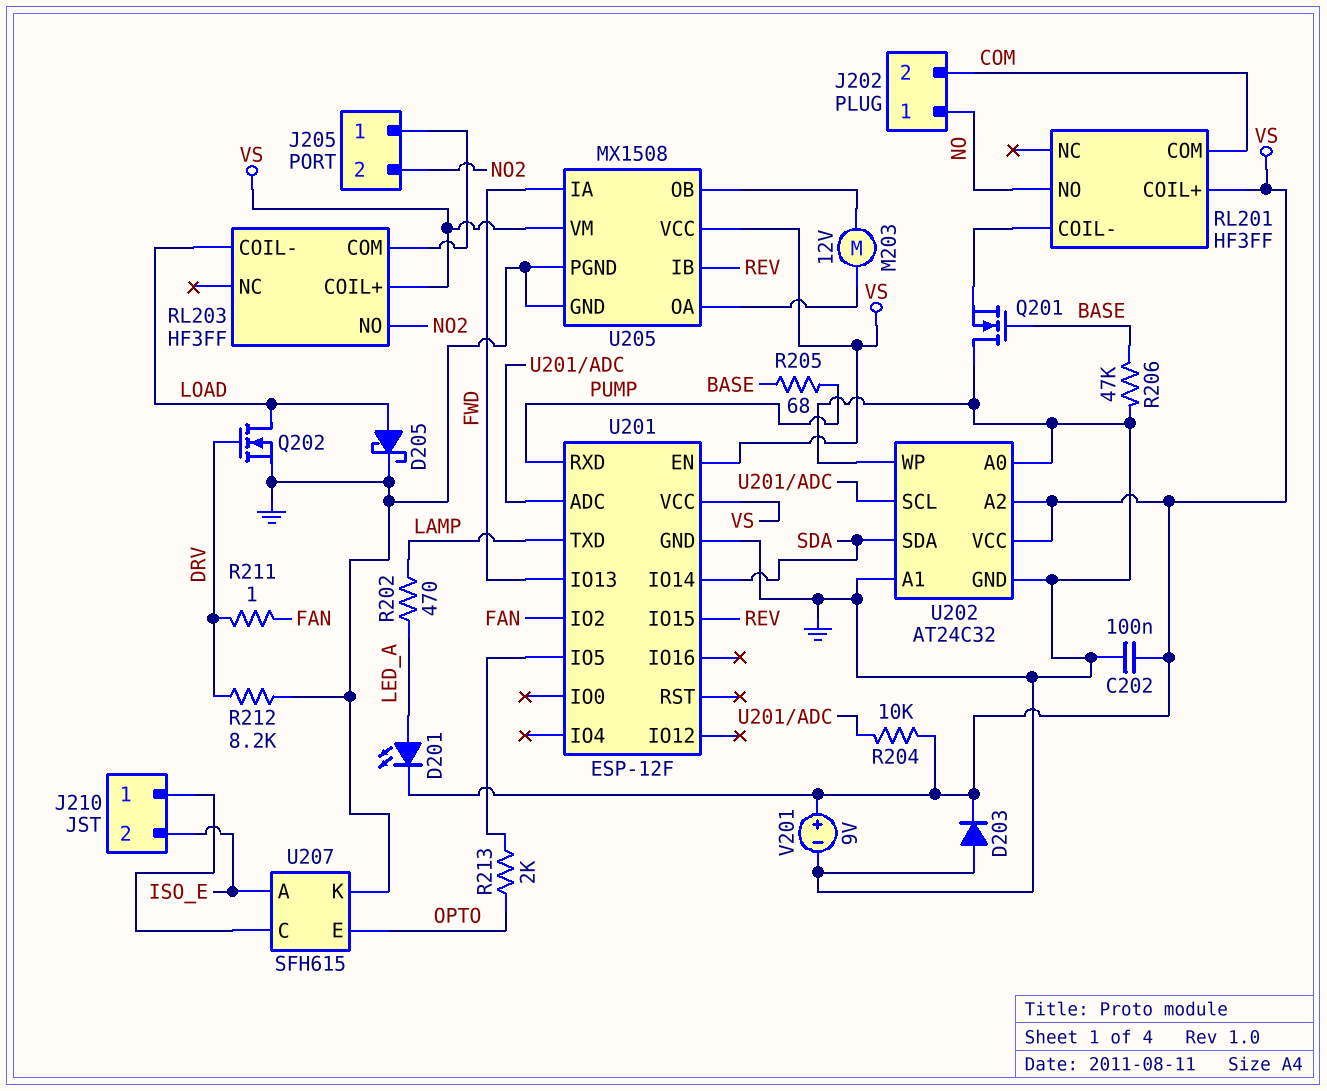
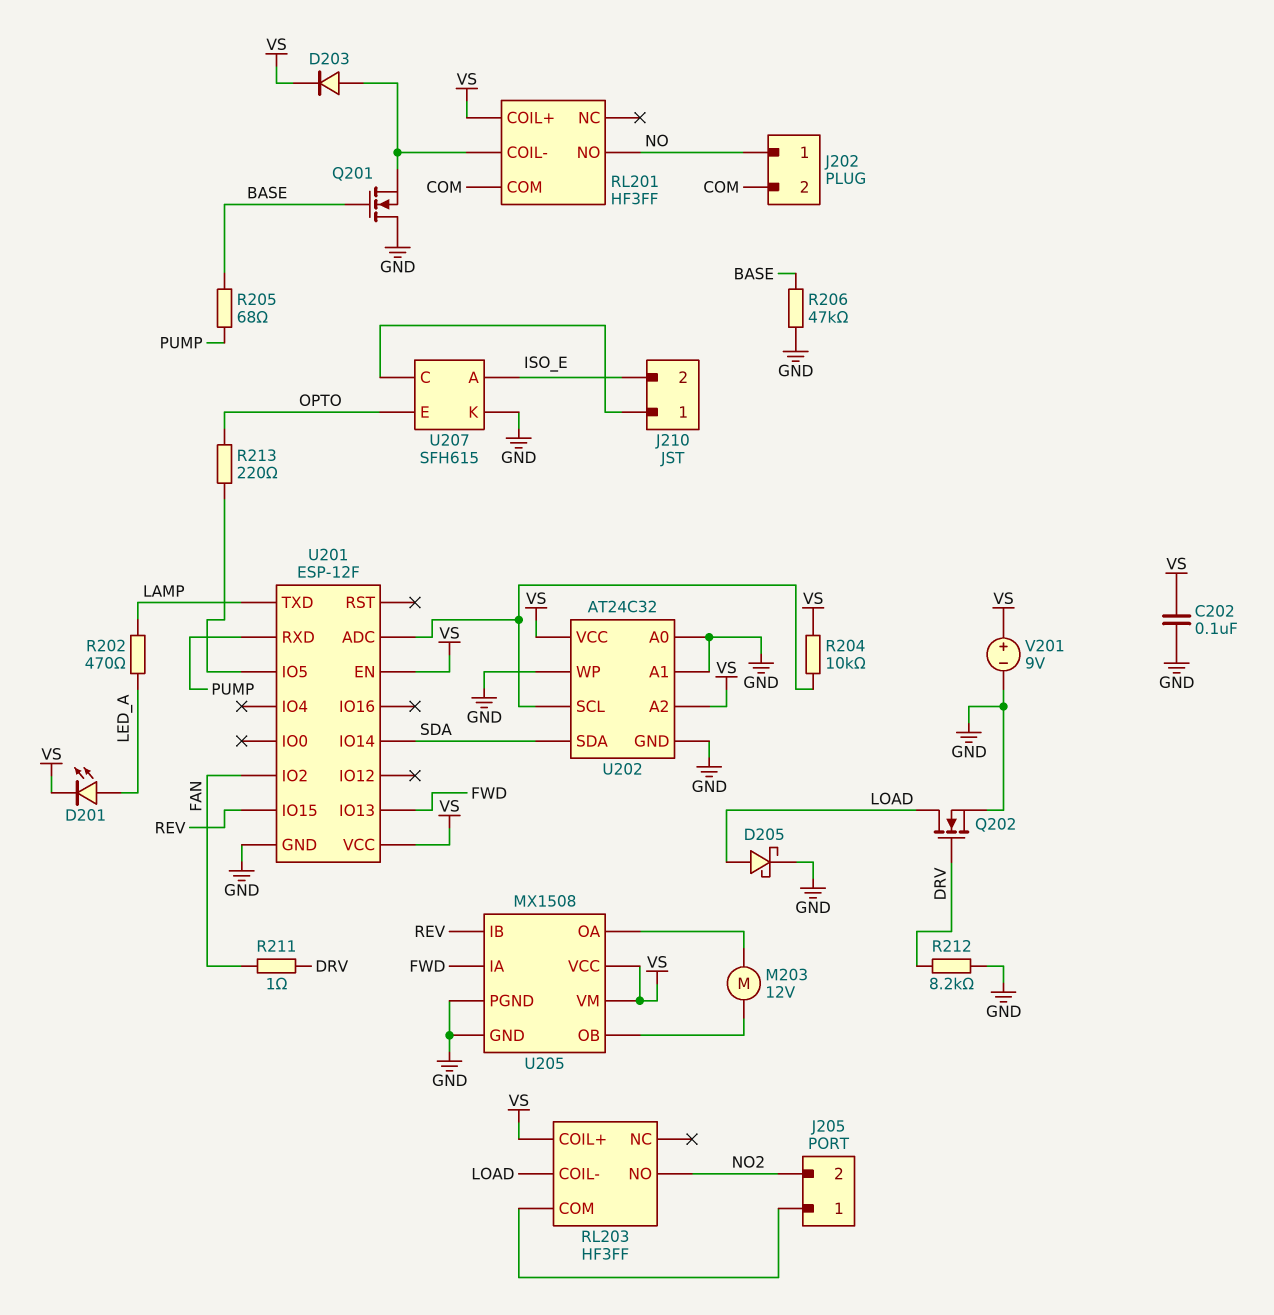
D203: diode (A GND, K VS) -> diode (A RL201/COIL-, K VS)
R213: 2k (OPTO, U201/IO5) -> 220 (OPTO, U201/IO5)

